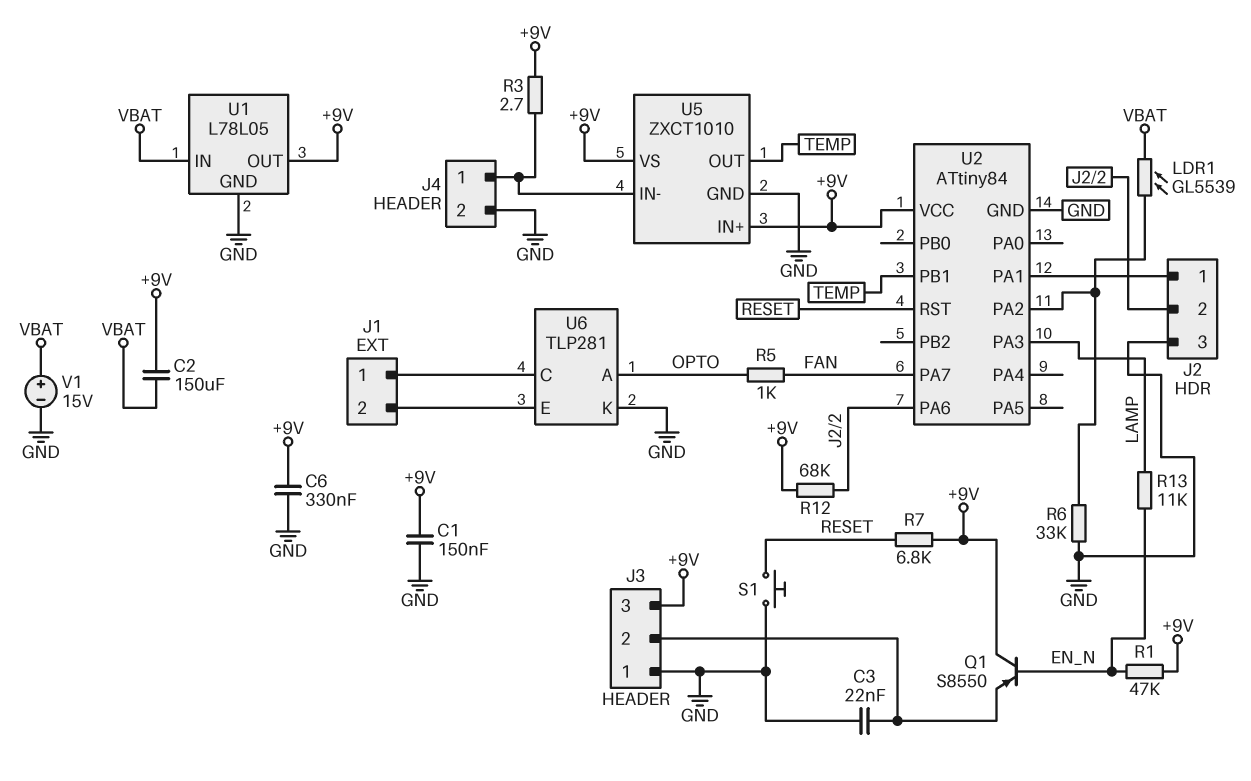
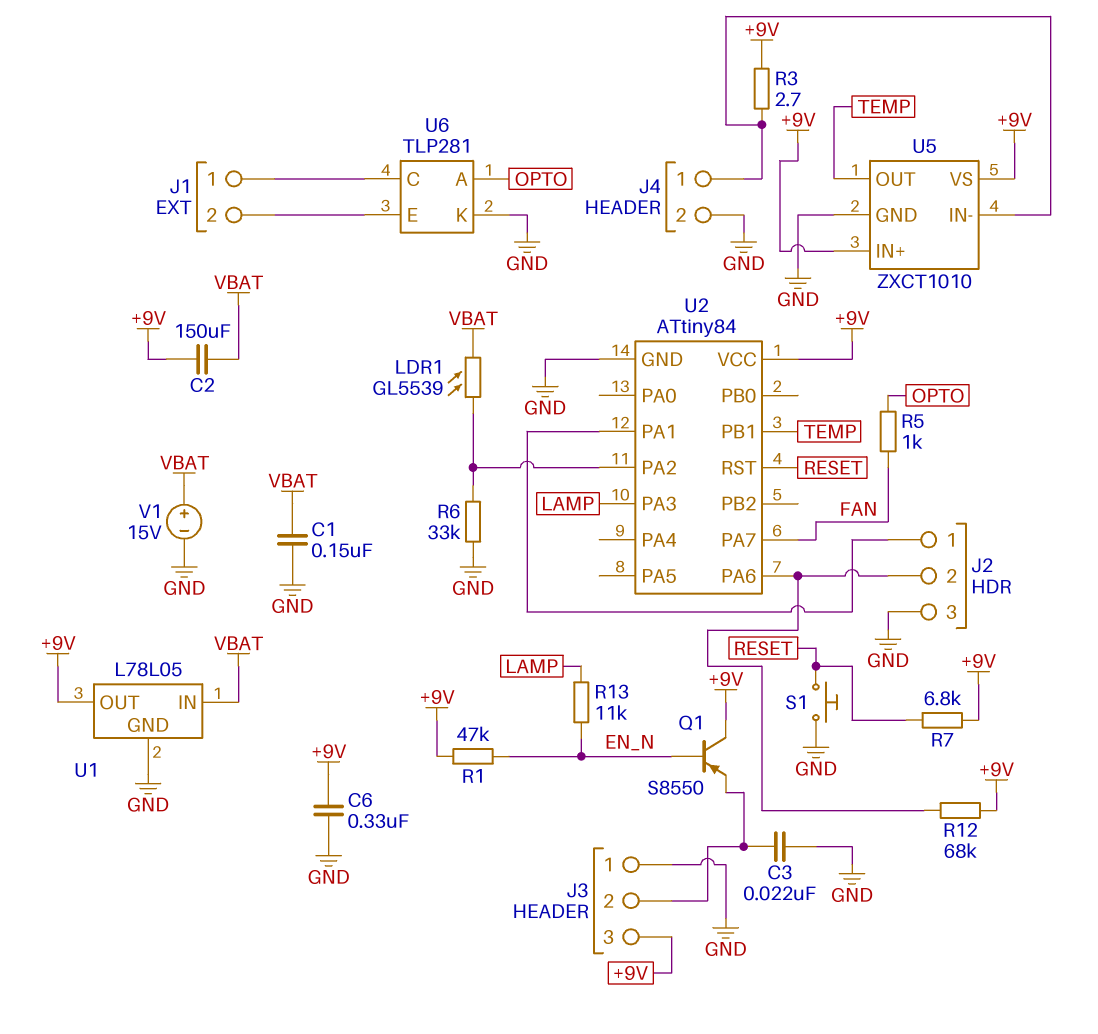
C1: 150nF (+9V, GND) -> 150nF (GND, VBAT)

